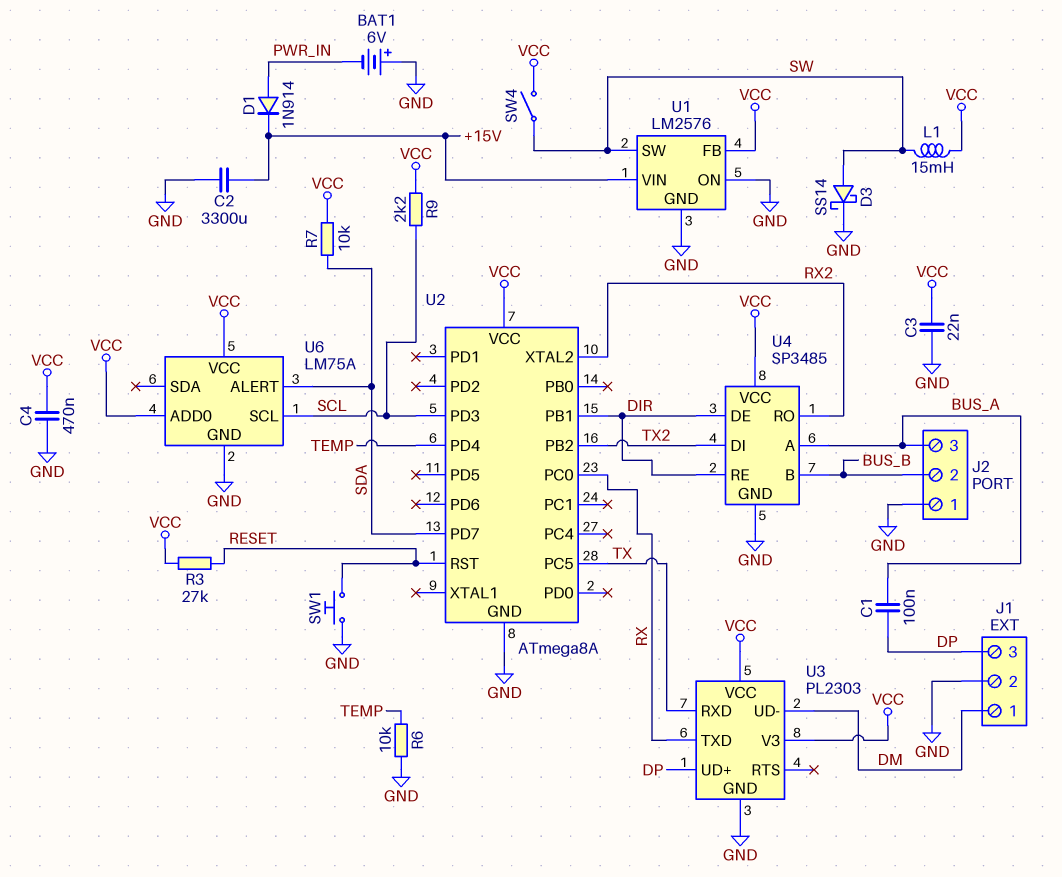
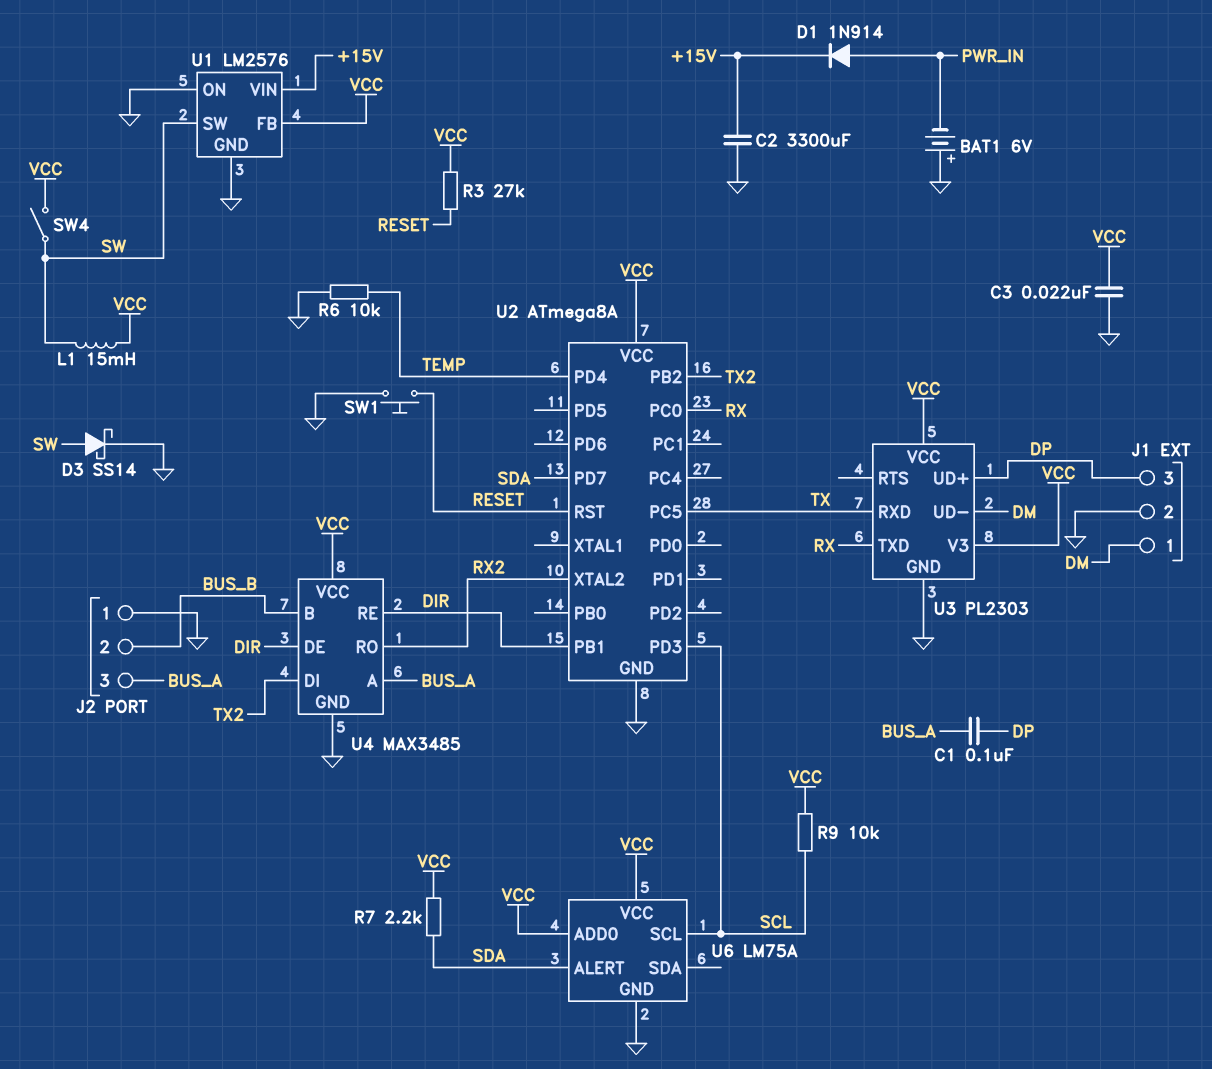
C4: 470nF (GND, VCC) -> none
R7: 10k (SDA, VCC) -> 2.2k (SDA, VCC)
R9: 2.2k (SCL, VCC) -> 10k (SCL, VCC)
U4: SP3485 -> MAX3485

